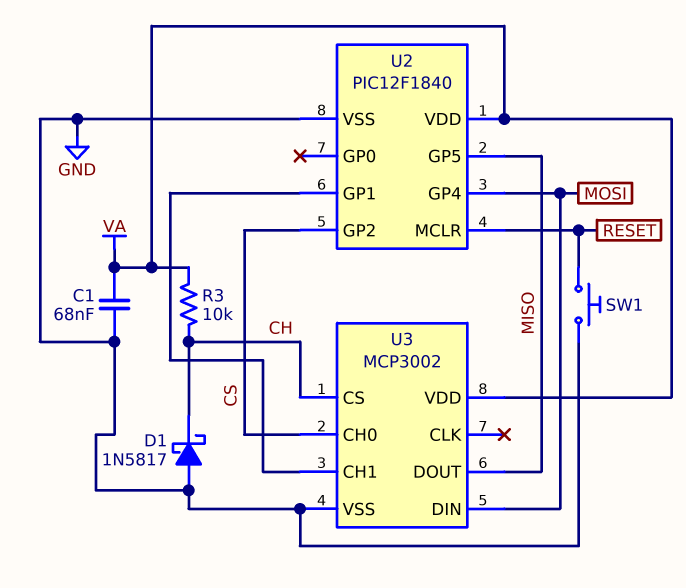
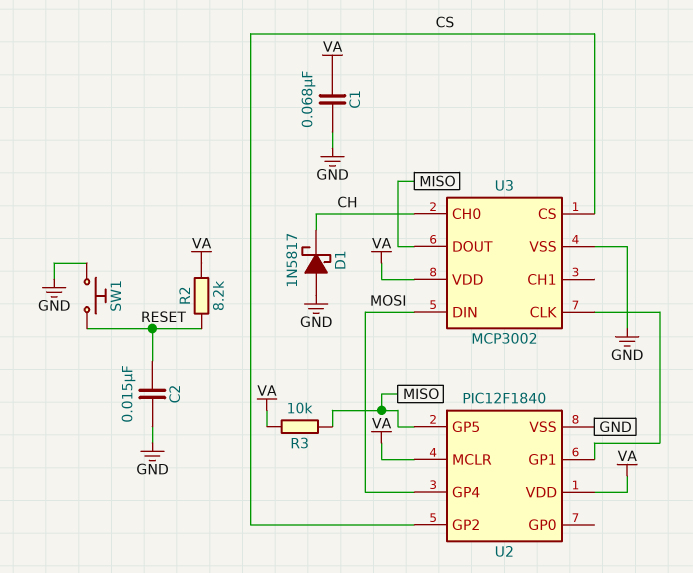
C2: none -> 15nF (GND, RESET)
R2: none -> 8.2k (RESET, VA)
R3: 10k (CH, VA) -> 10k (MISO, VA)
U2 pin MCLR: RESET -> VA
U3 pin CH0: CS -> CH
U3 pin CH1: U2/GP1 -> none
U3 pin CLK: none -> U2/GP1
U3 pin CS: CH -> CS

